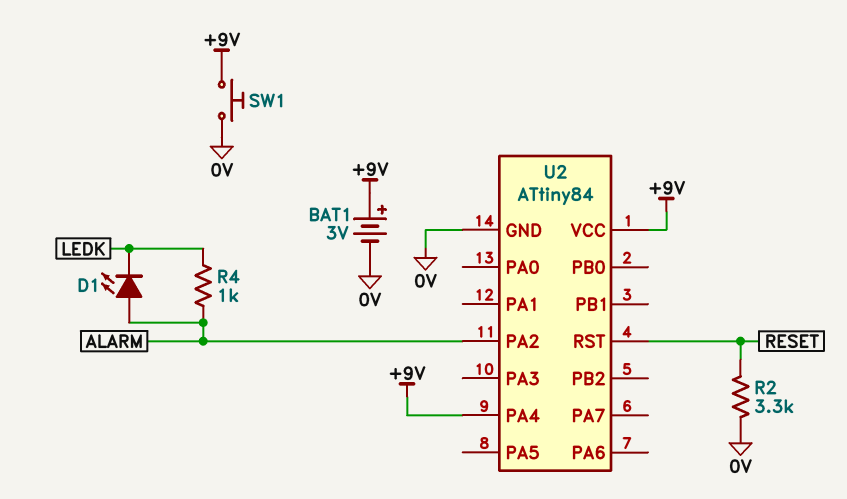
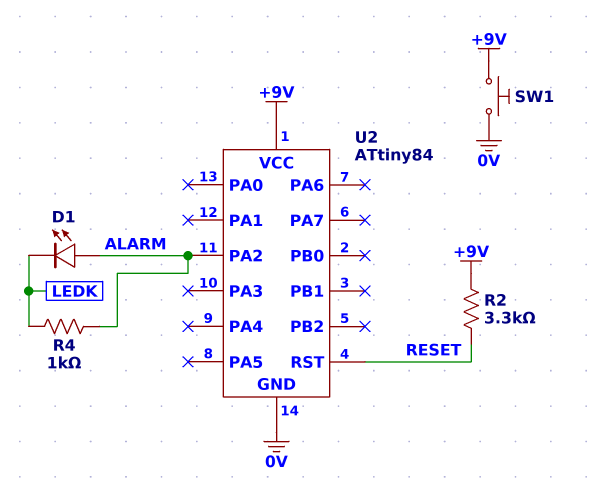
BAT1: 3V (plus +9V, minus 0V) -> none
R2: 3.3k (0V, RESET) -> 3.3k (+9V, RESET)
U2 pin PA4: +9V -> none

